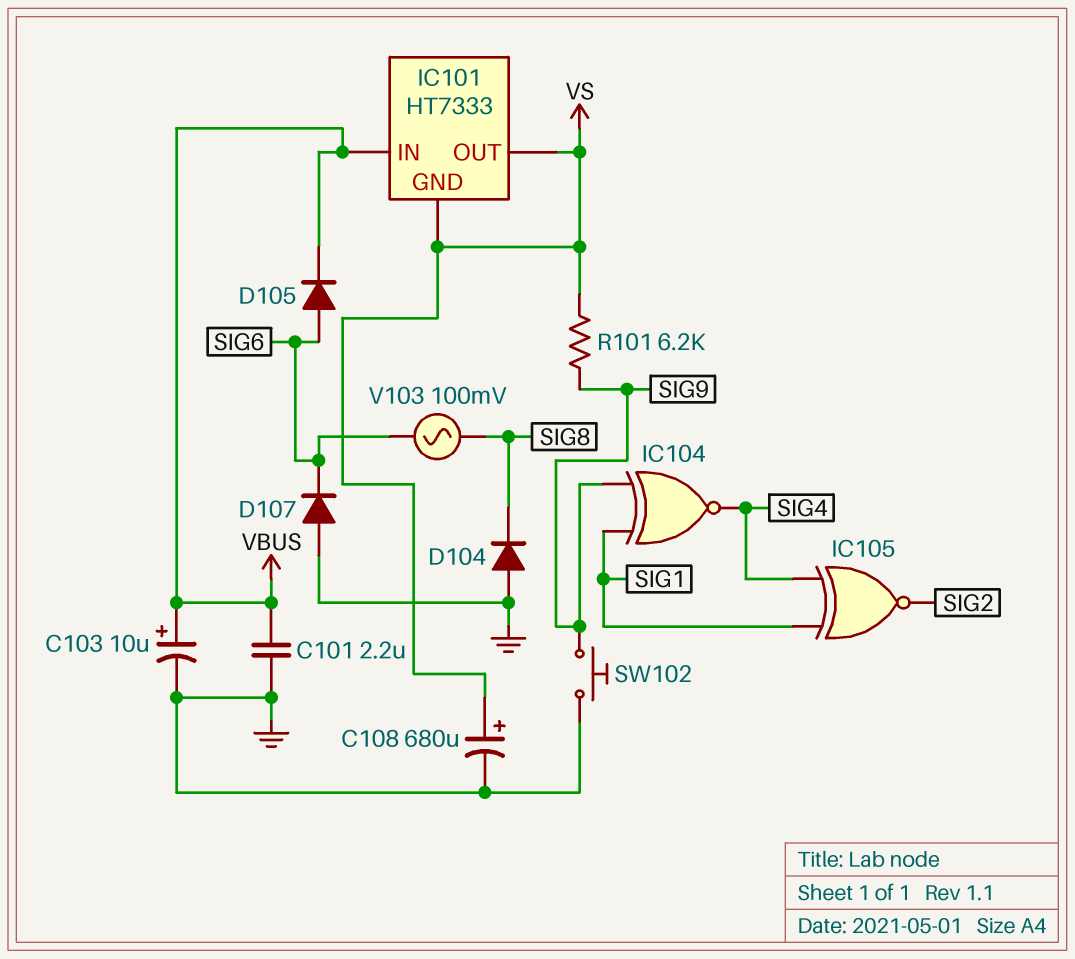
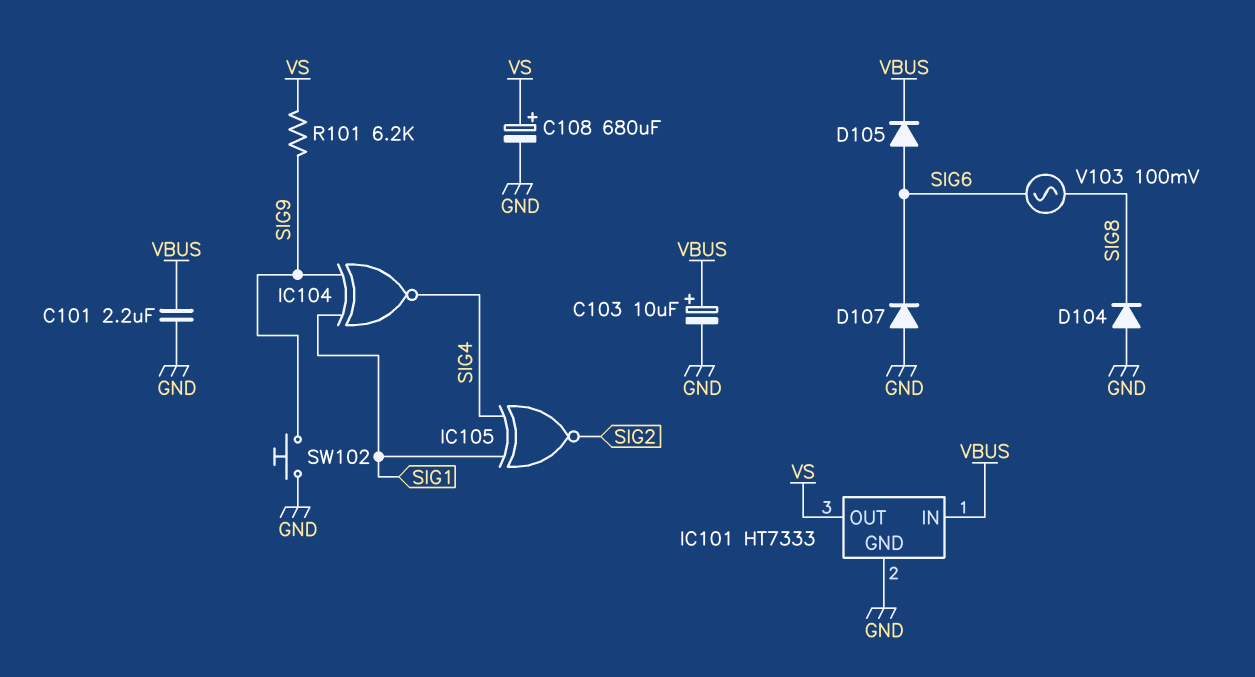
IC101 pin GND: VS -> GND

